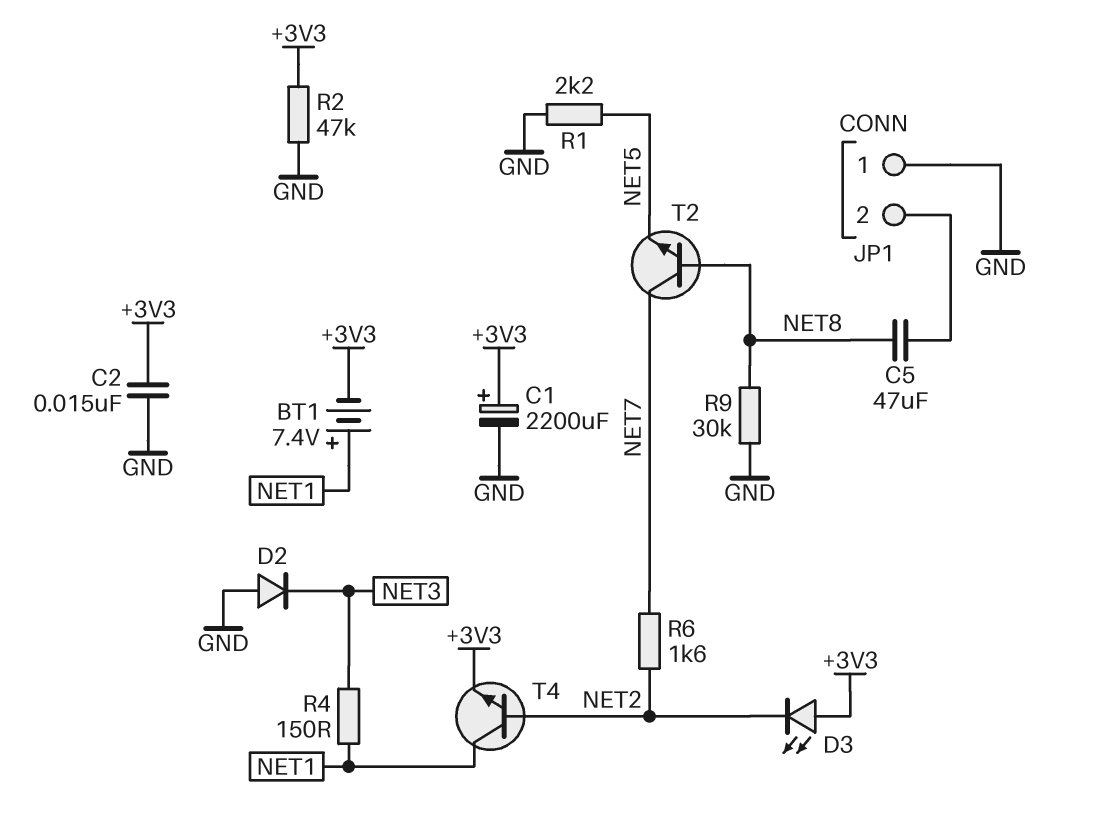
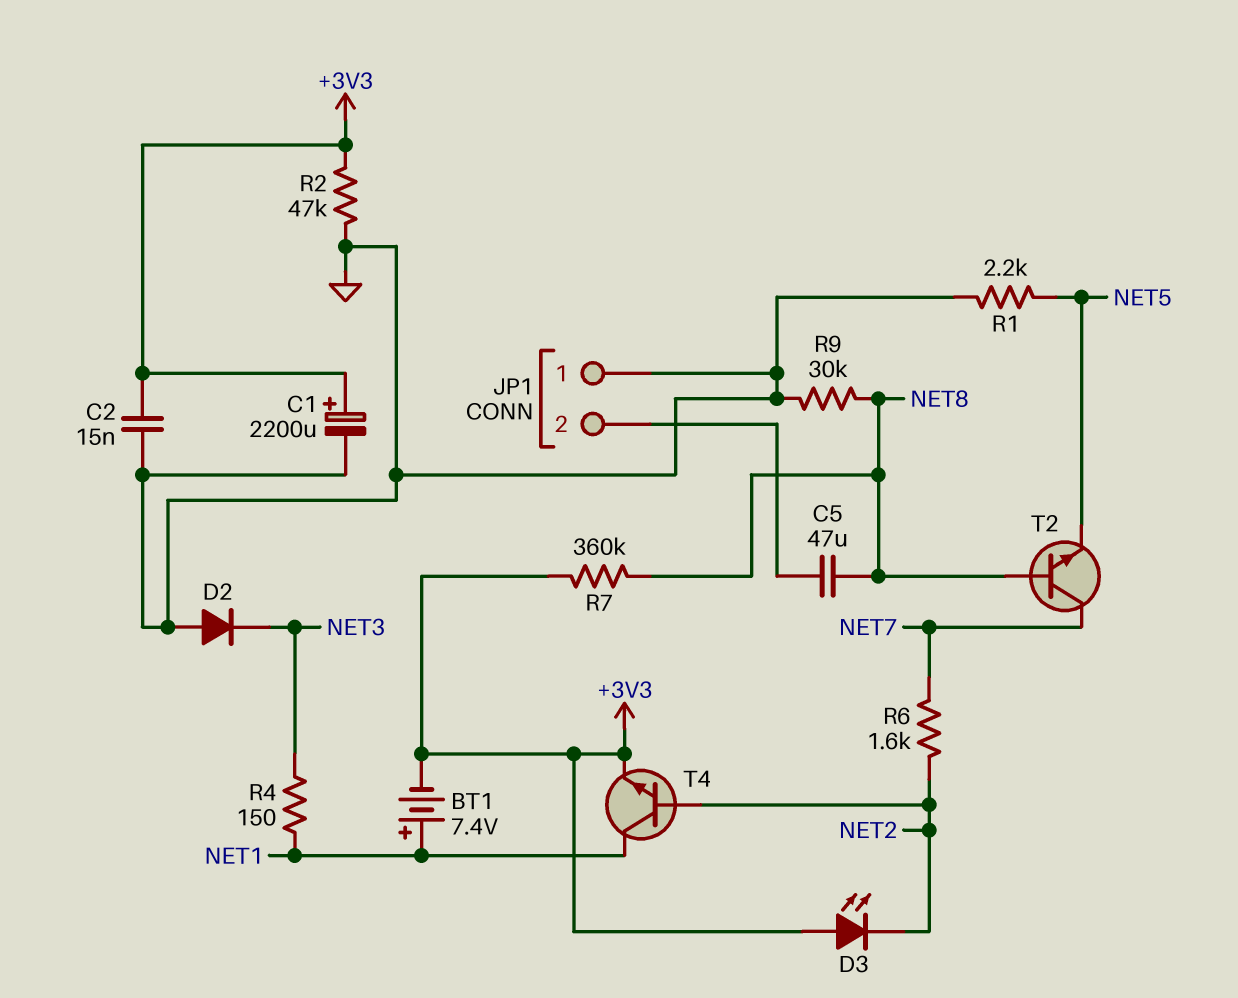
R7: none -> 360k (+3V3, NET8)

